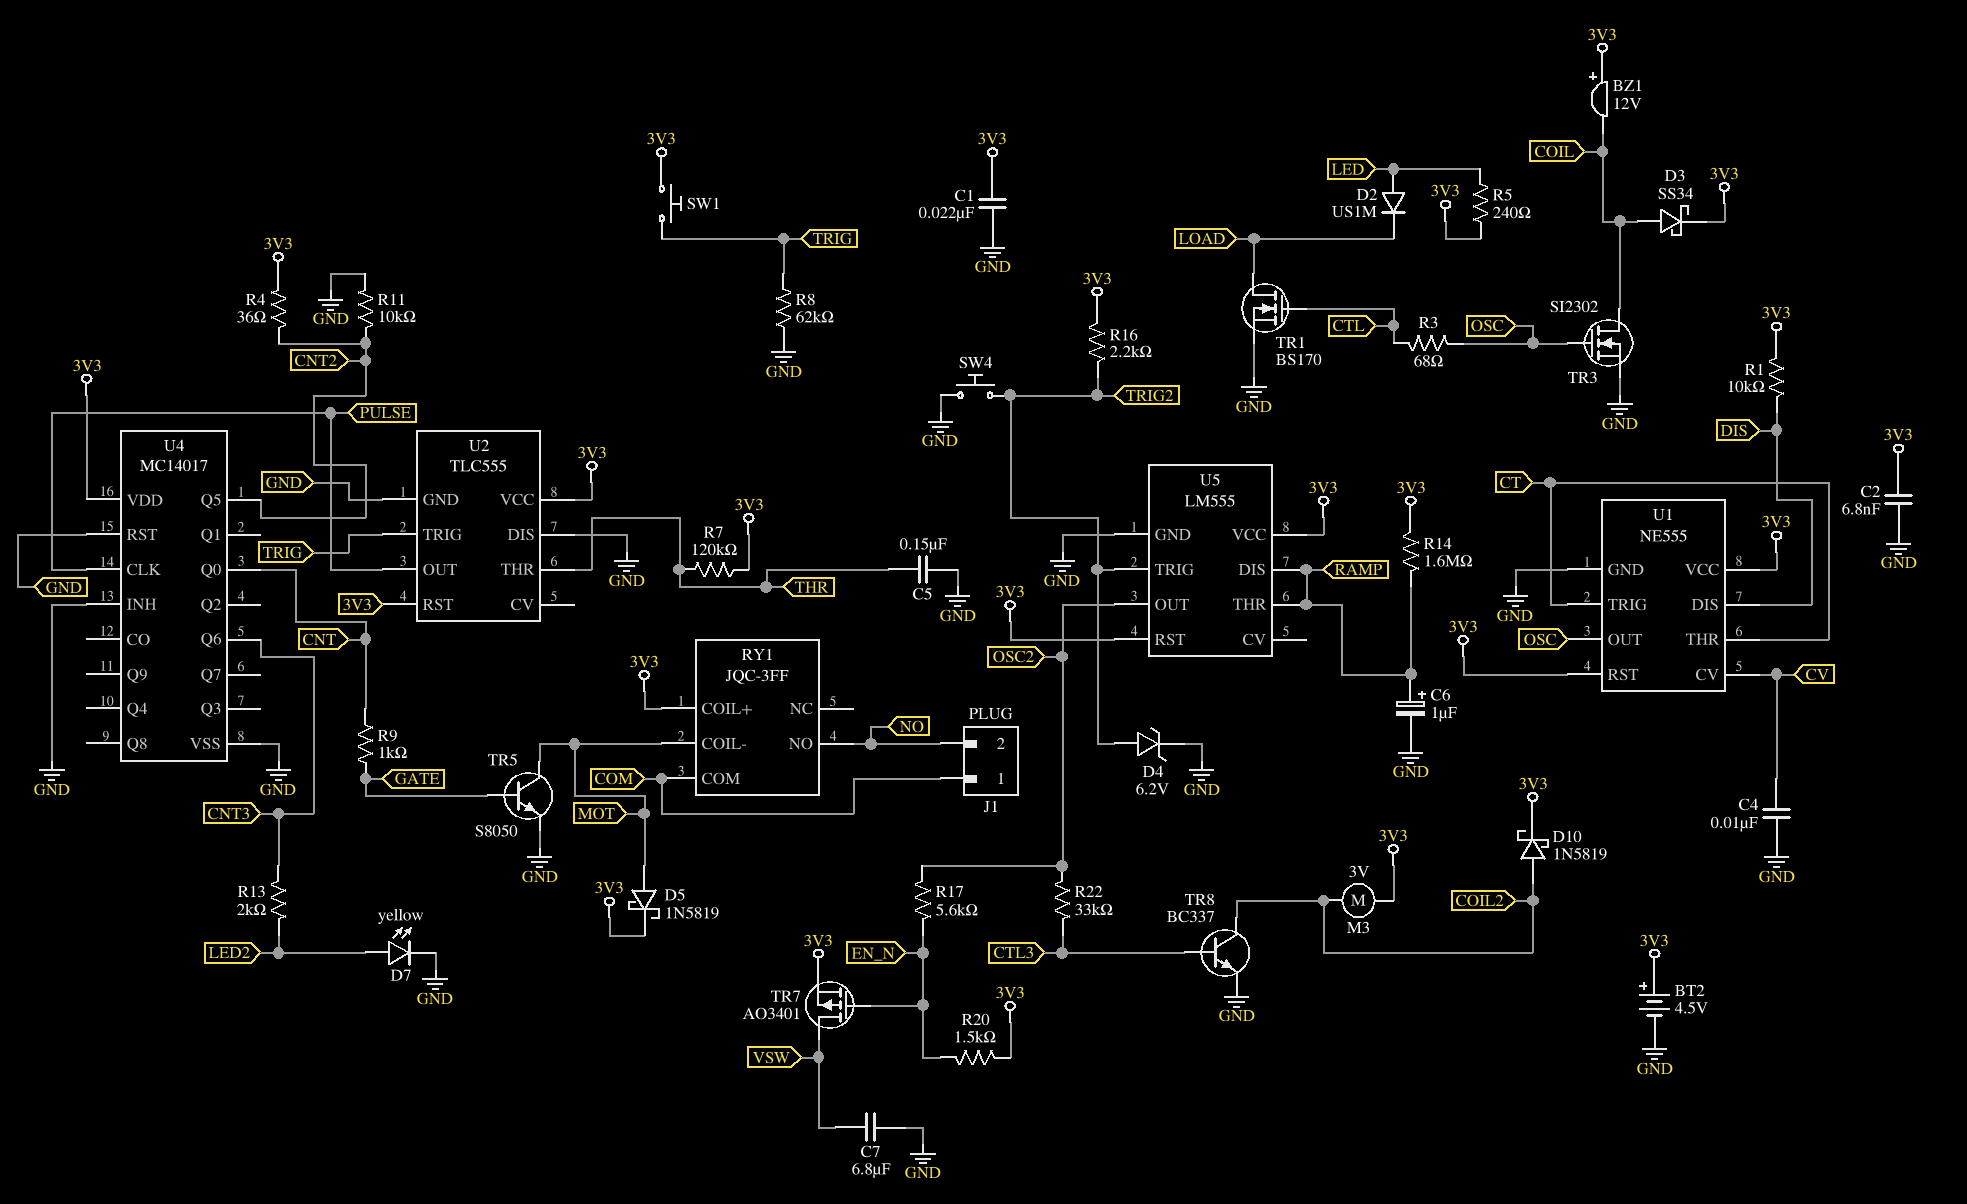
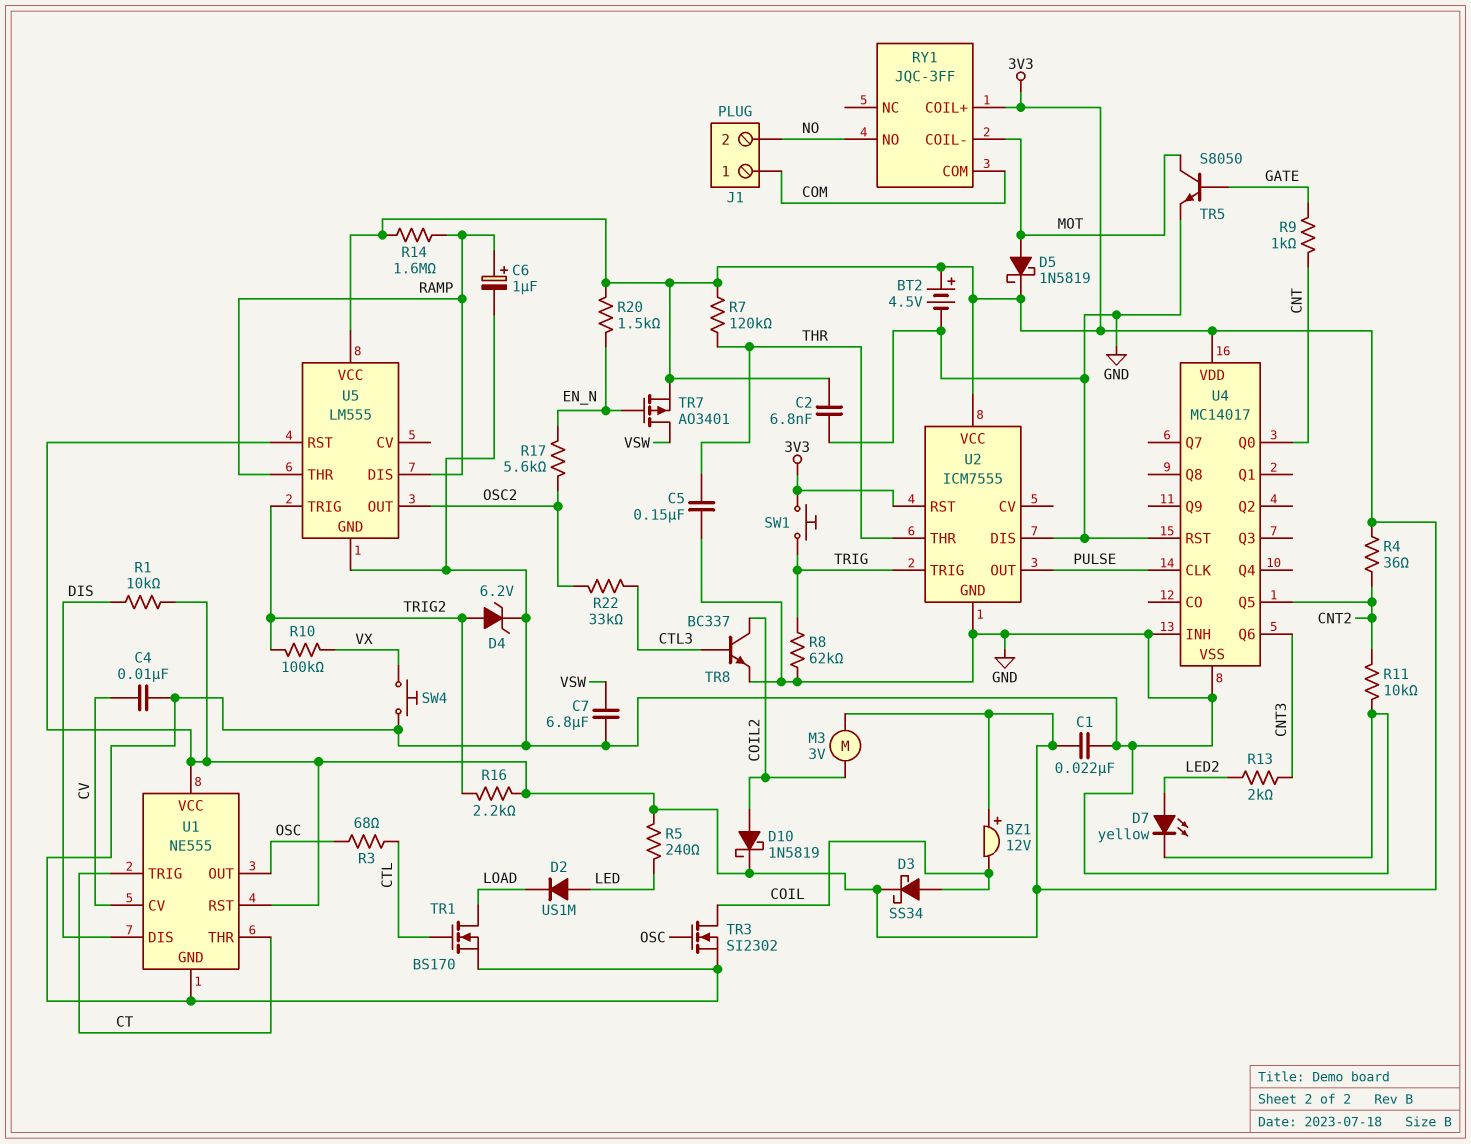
R10: none -> 100k (TRIG2, VX)
SW4: button (GND, TRIG2) -> button (GND, VX)
U2: TLC555 -> ICM7555

